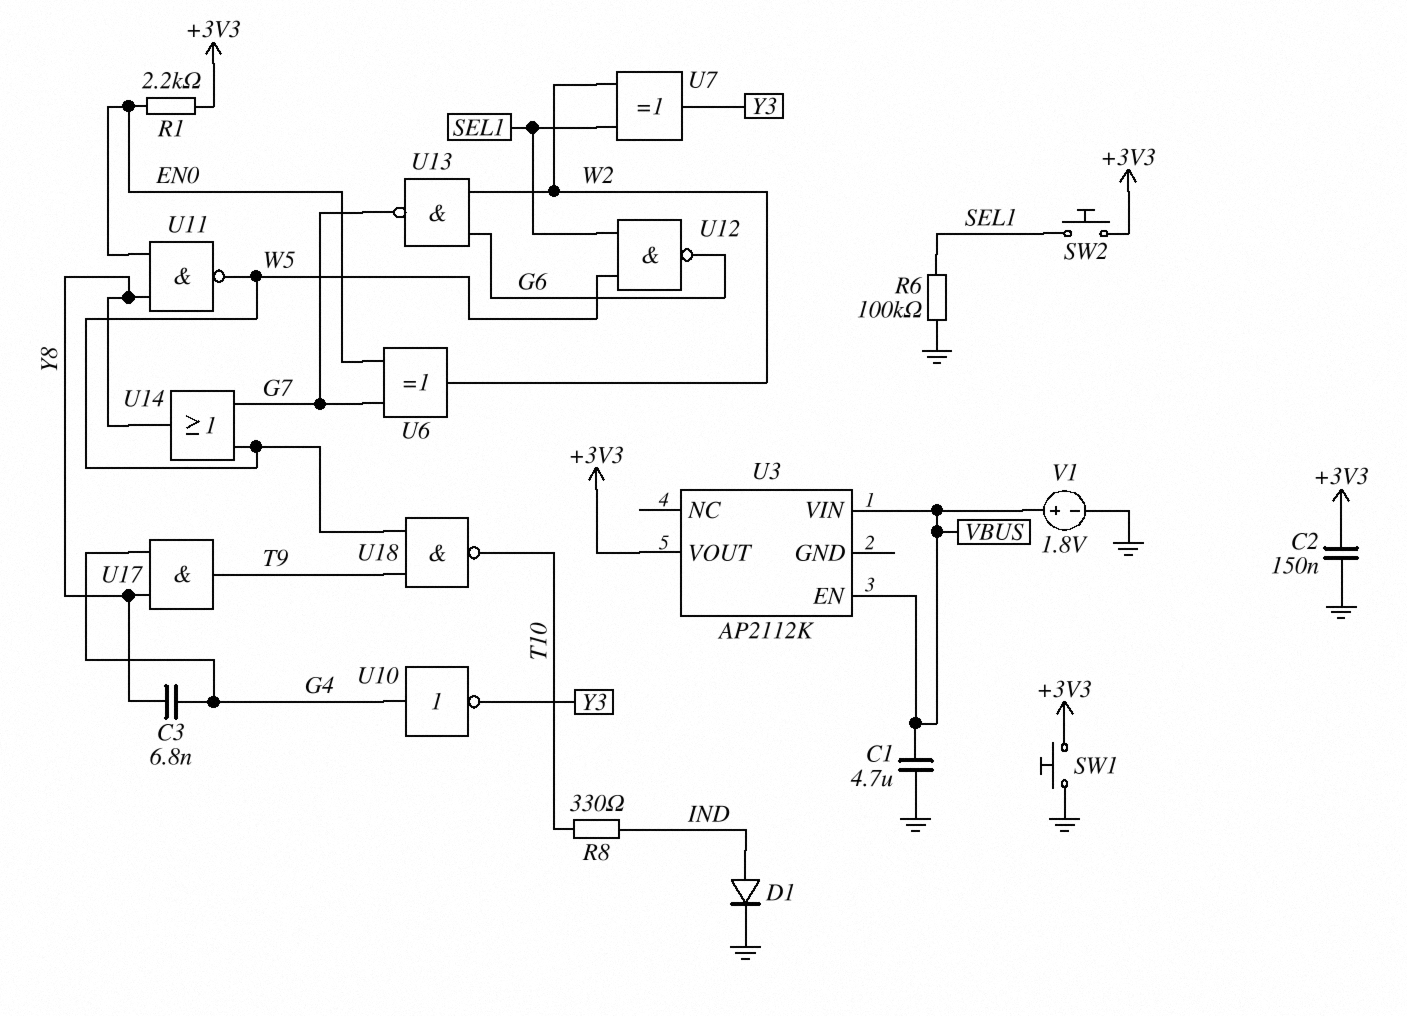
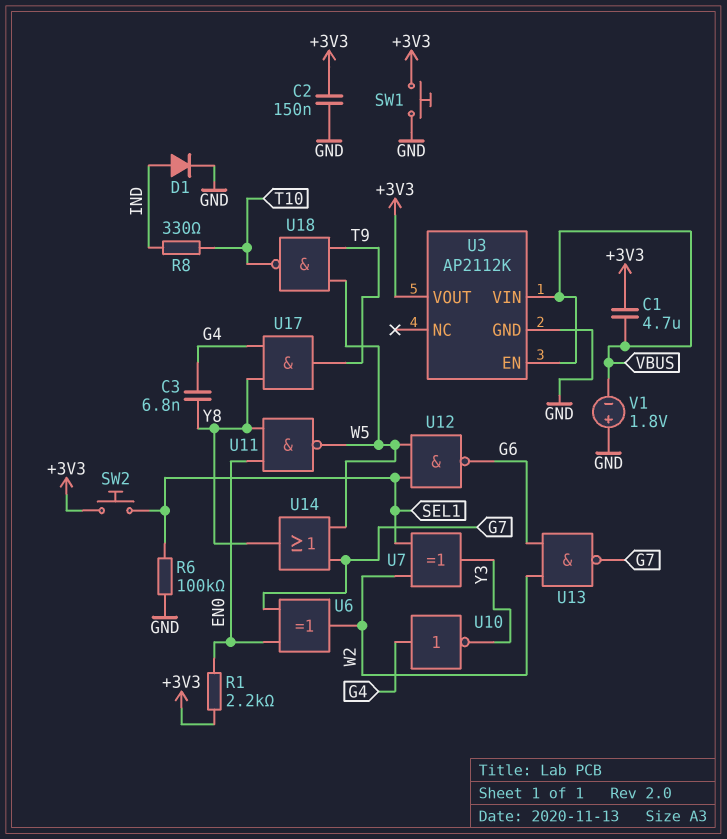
C1: 4.7uF (GND, VBUS) -> 4.7uF (+3V3, VBUS)
U3 pin GND: none -> GND
V1: 1.8V (plus VBUS, minus GND) -> 1.8V (plus GND, minus VBUS)

